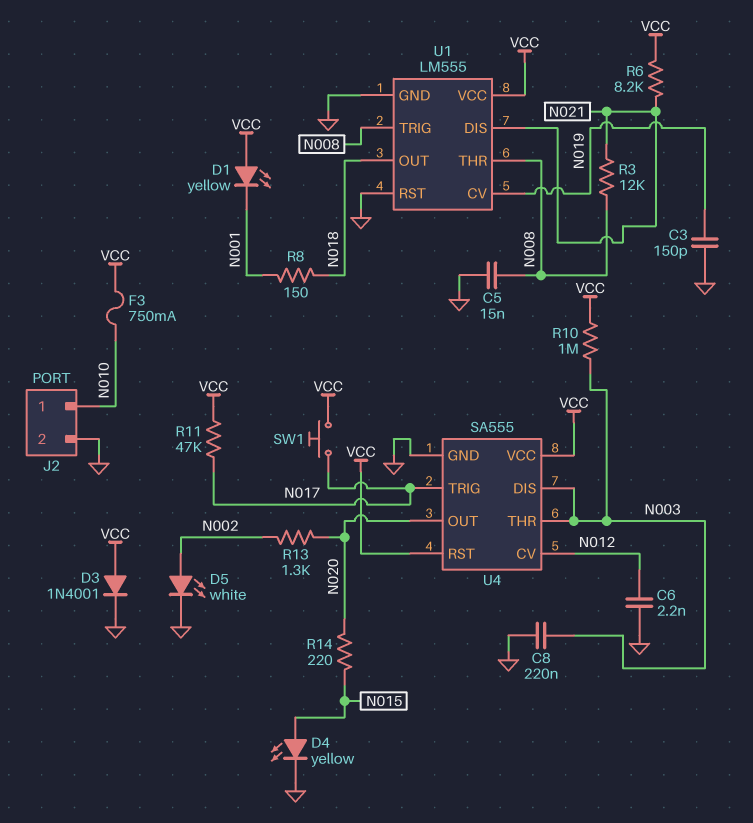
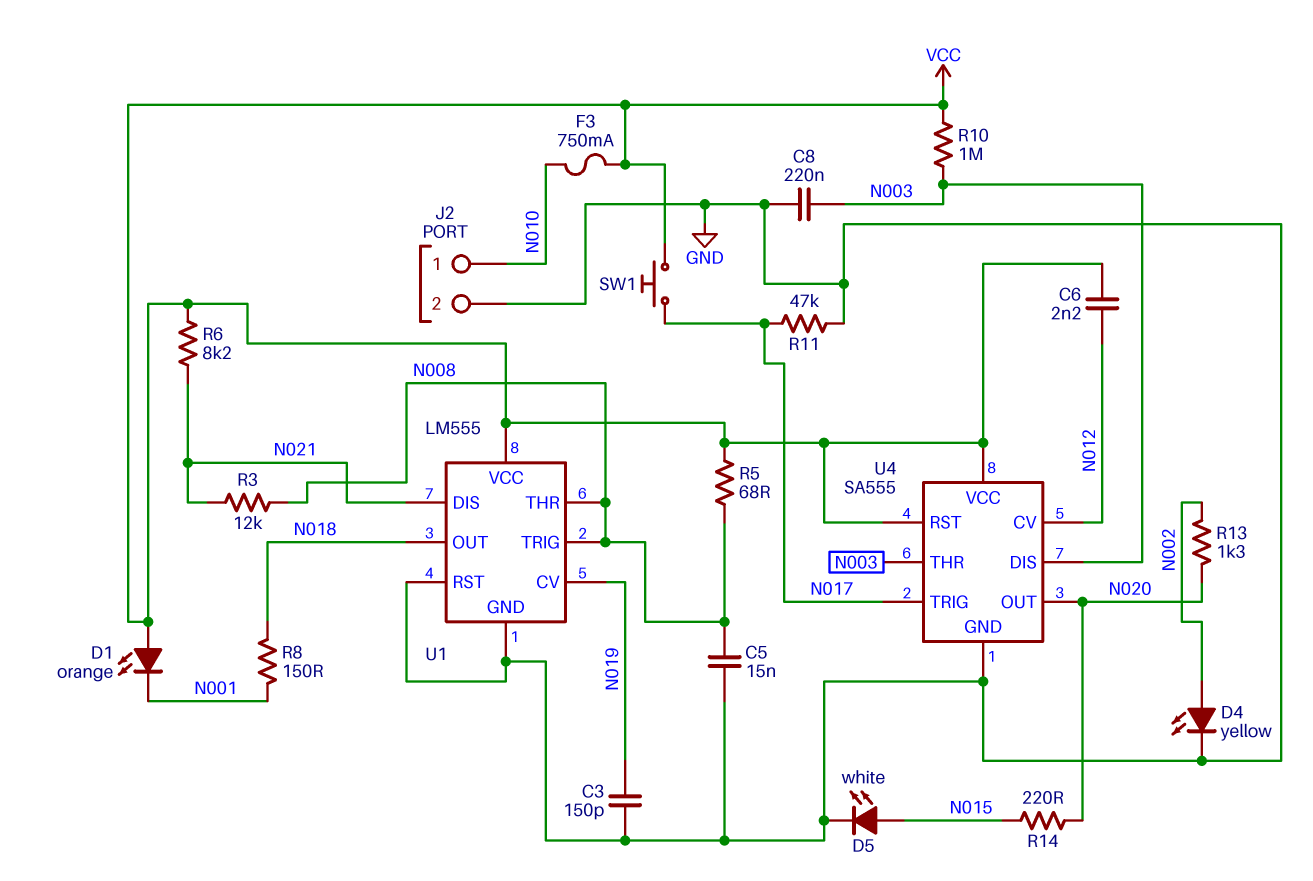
C6: 2.2nF (GND, N012) -> 2.2nF (N012, VCC)
D1: LED yellow (A VCC, K N001) -> LED orange (A VCC, K N001)
D3: diode 1N4001 (A VCC, K GND) -> none
D4: LED yellow (A N015, K GND) -> LED yellow (A N002, K GND)
D5: LED white (A N002, K GND) -> LED white (A N015, K GND)
R5: none -> 68 (N008, VCC)
R11: 47k (N017, VCC) -> 47k (GND, N017)

